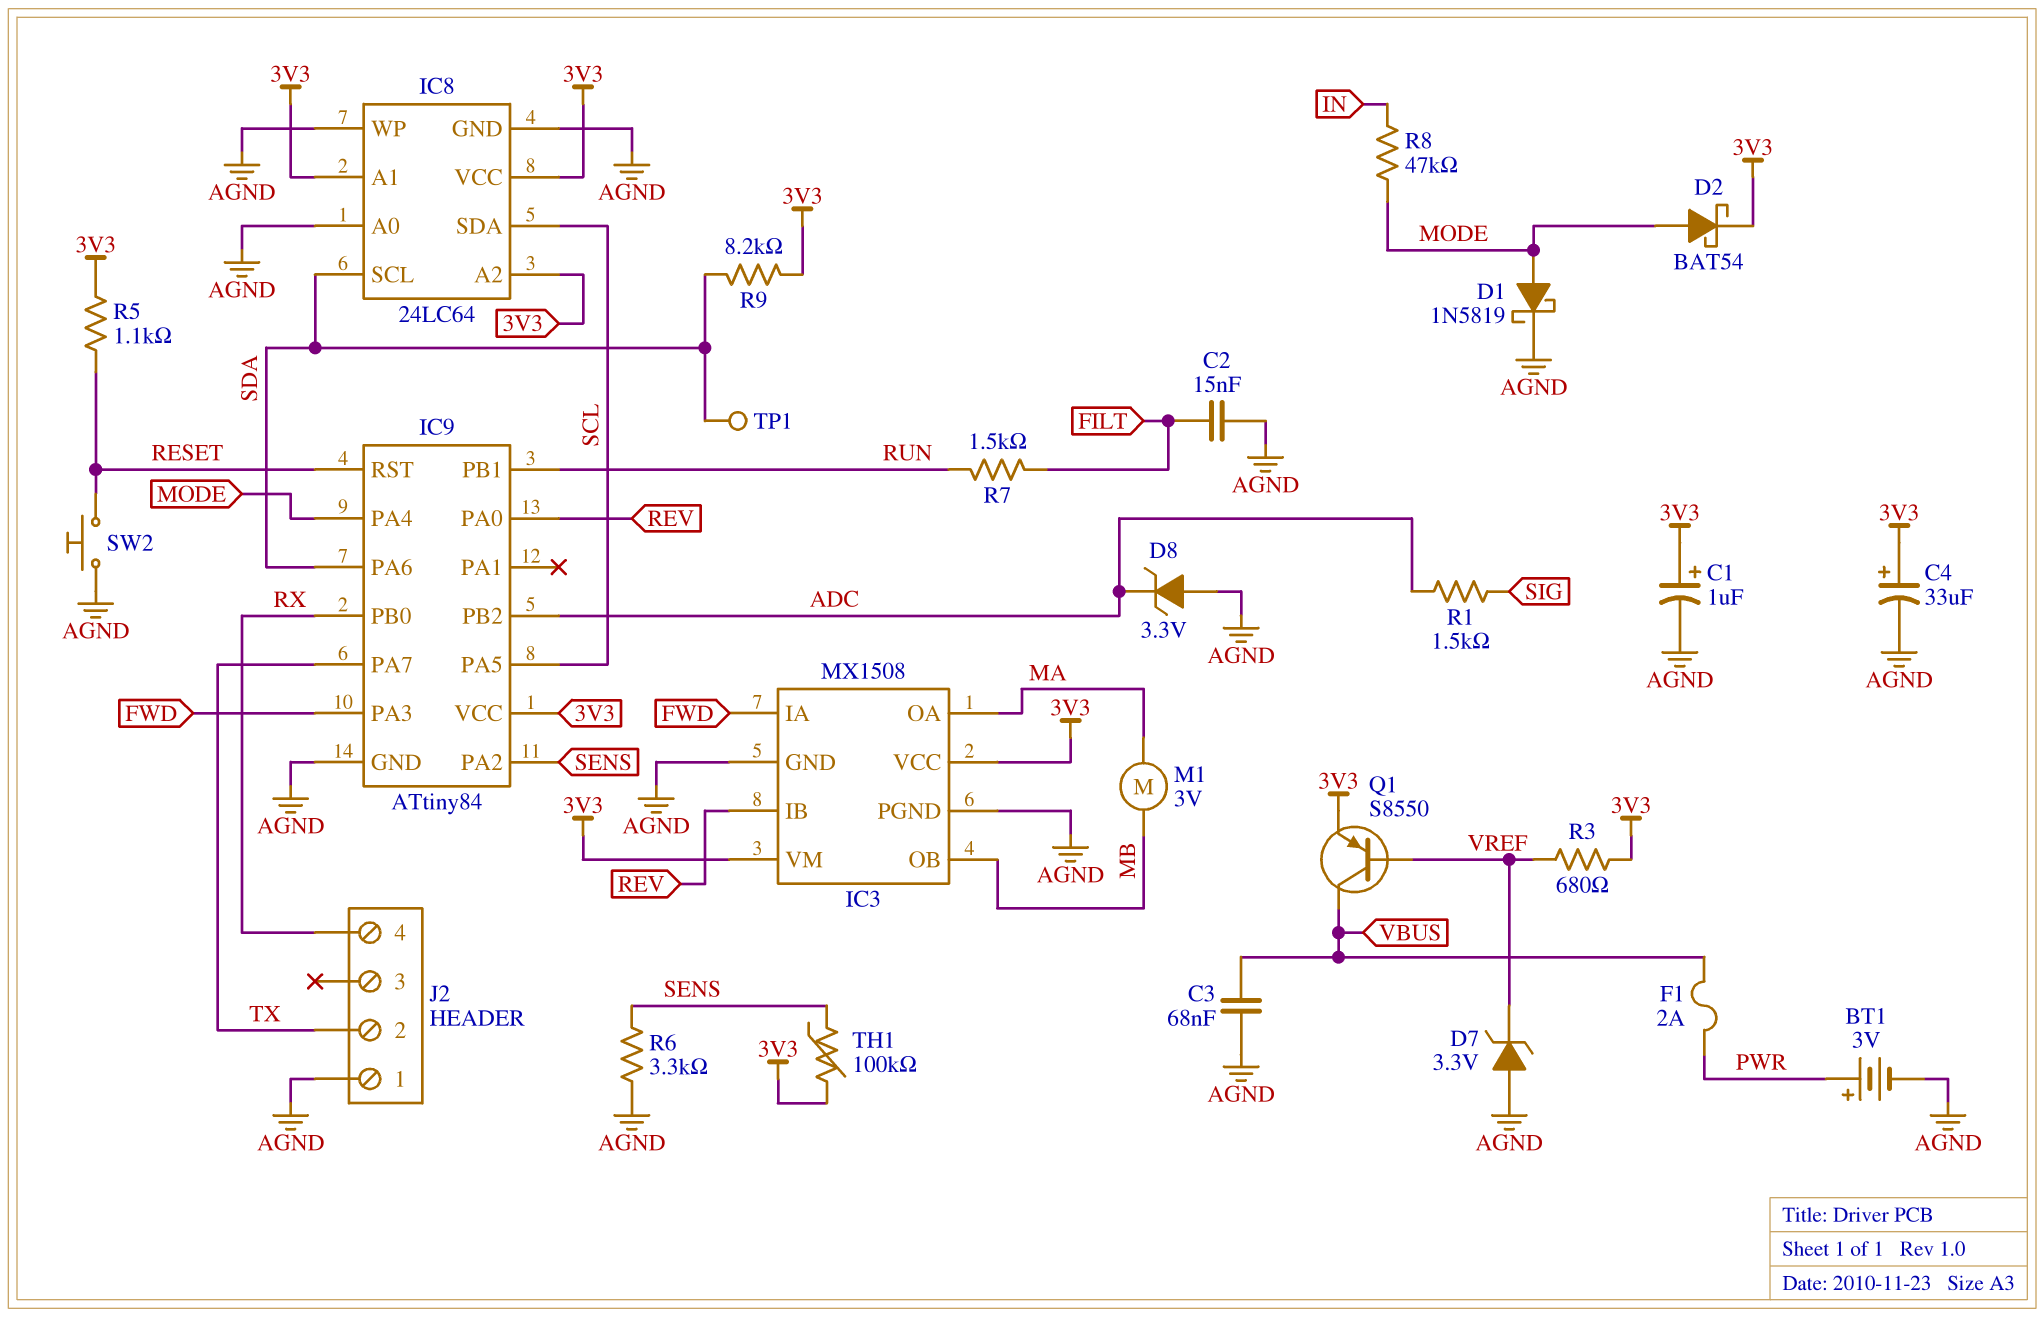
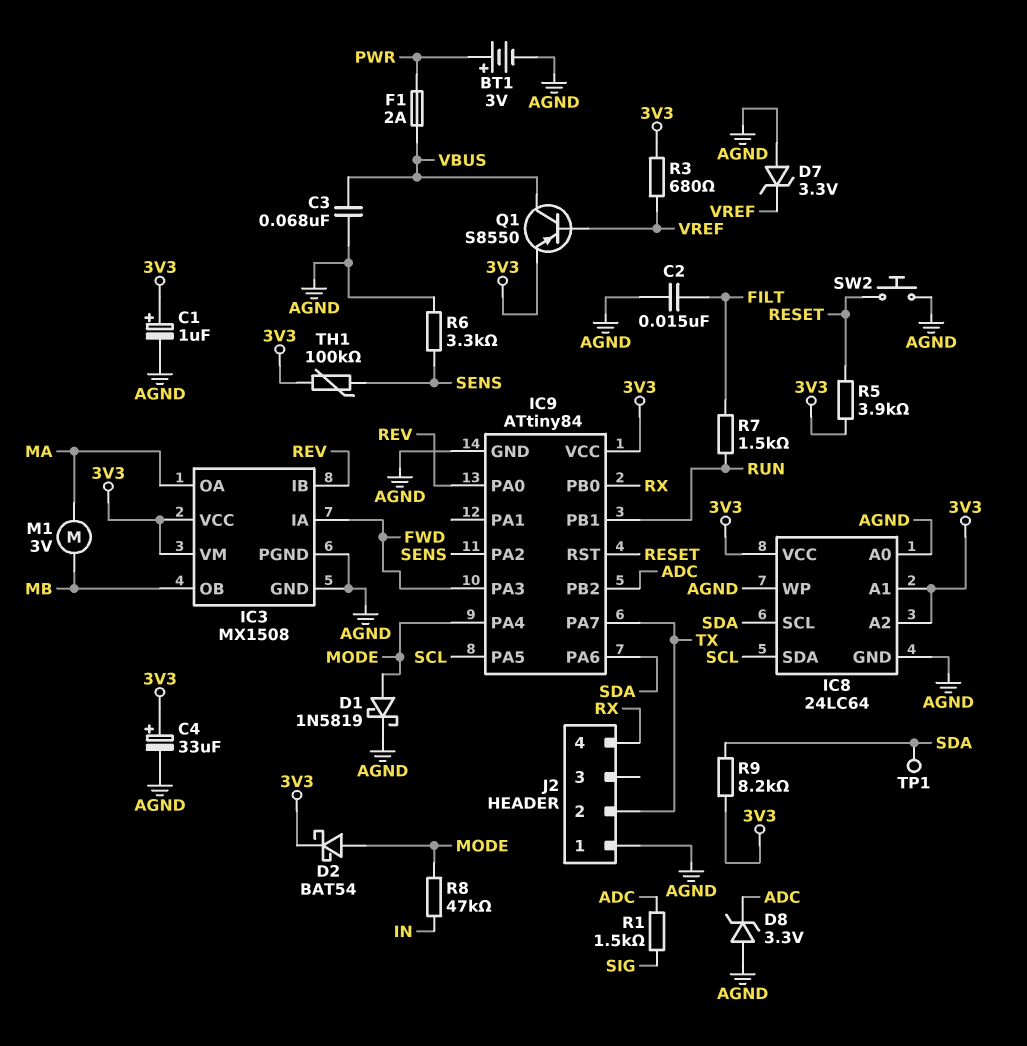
R5: 1.1k (3V3, RESET) -> 3.9k (3V3, RESET)

